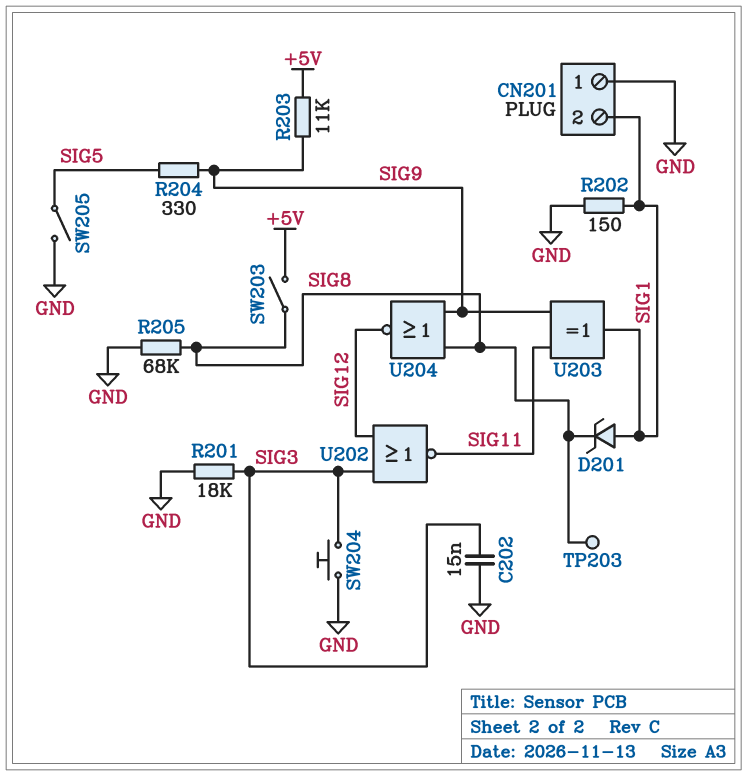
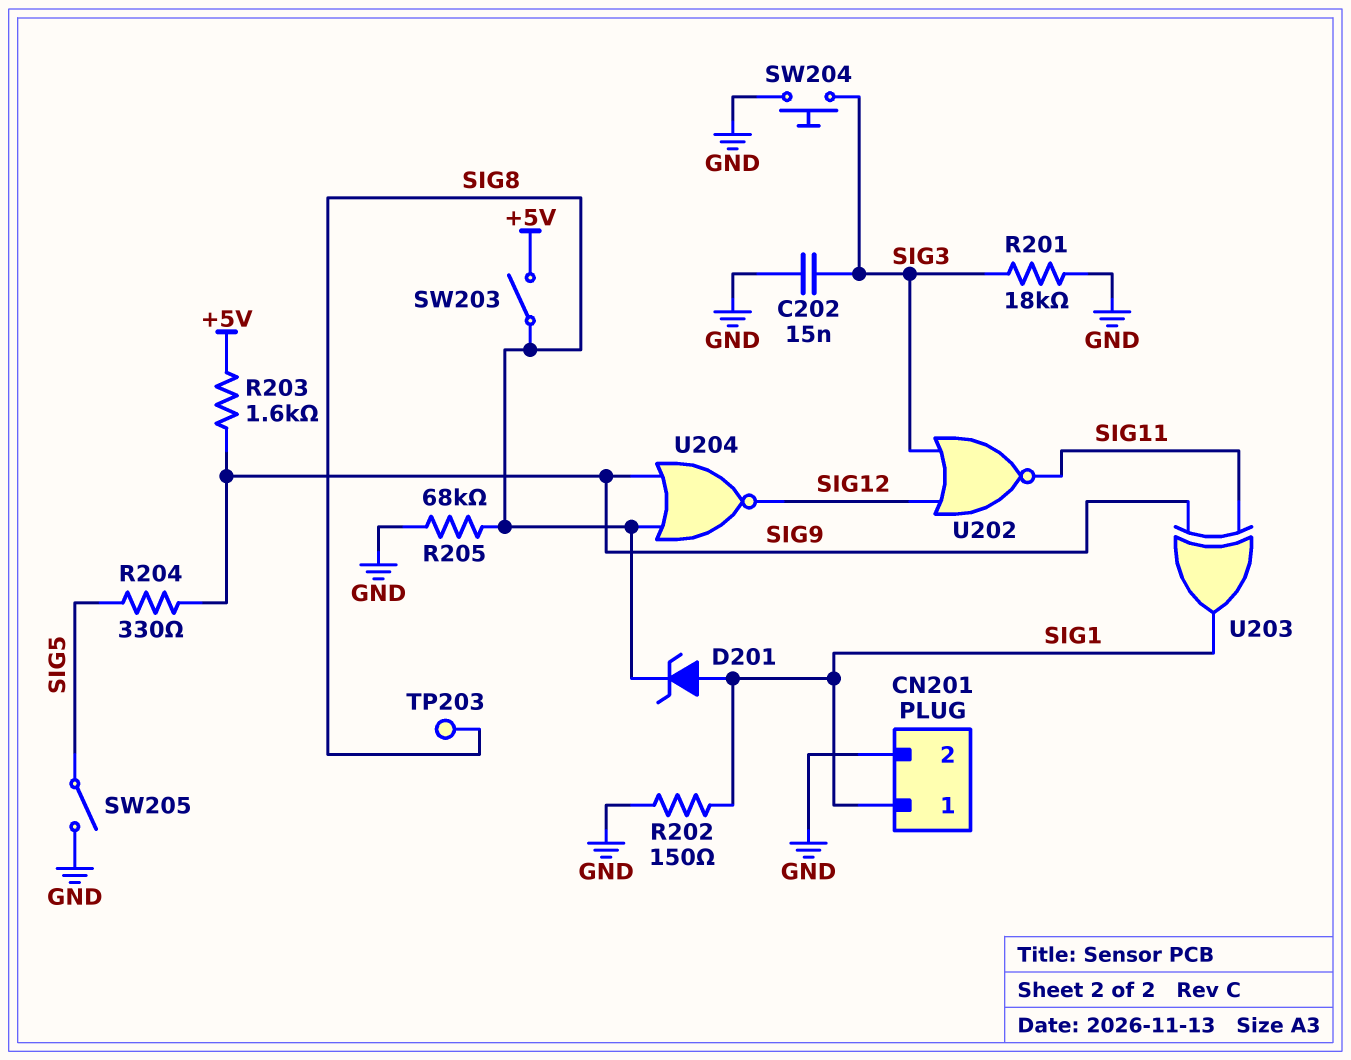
CN201 pin 1: GND -> SIG1
CN201 pin 2: SIG1 -> GND
R203: 11k (+5V, SIG9) -> 1.6k (+5V, SIG9)

